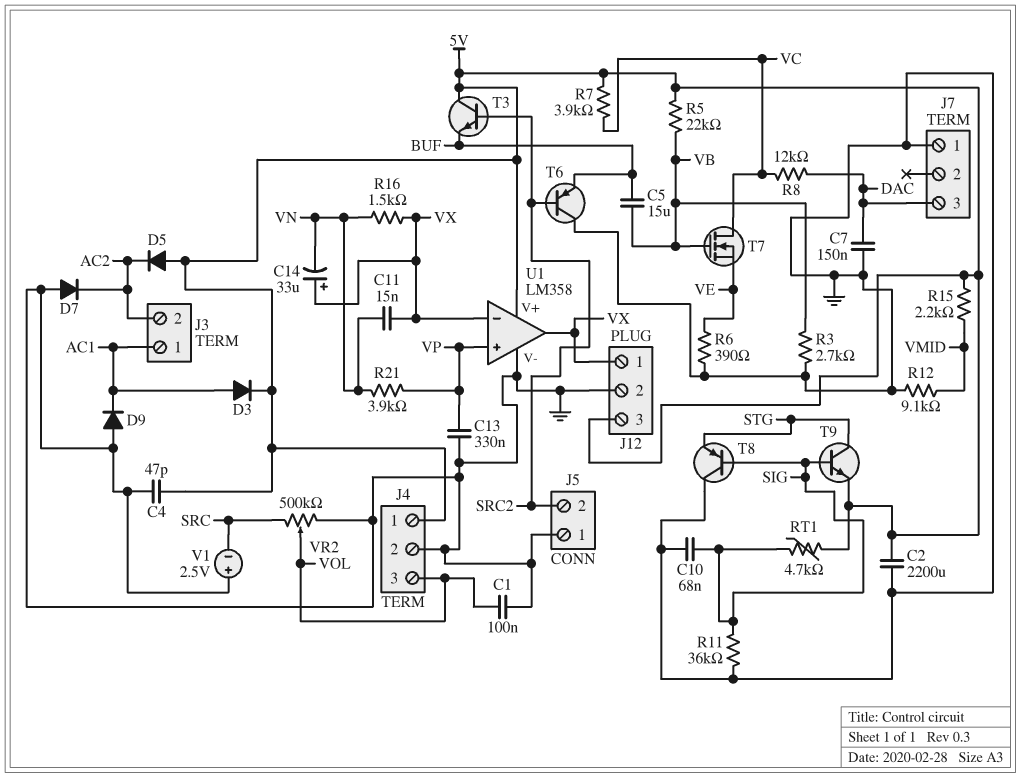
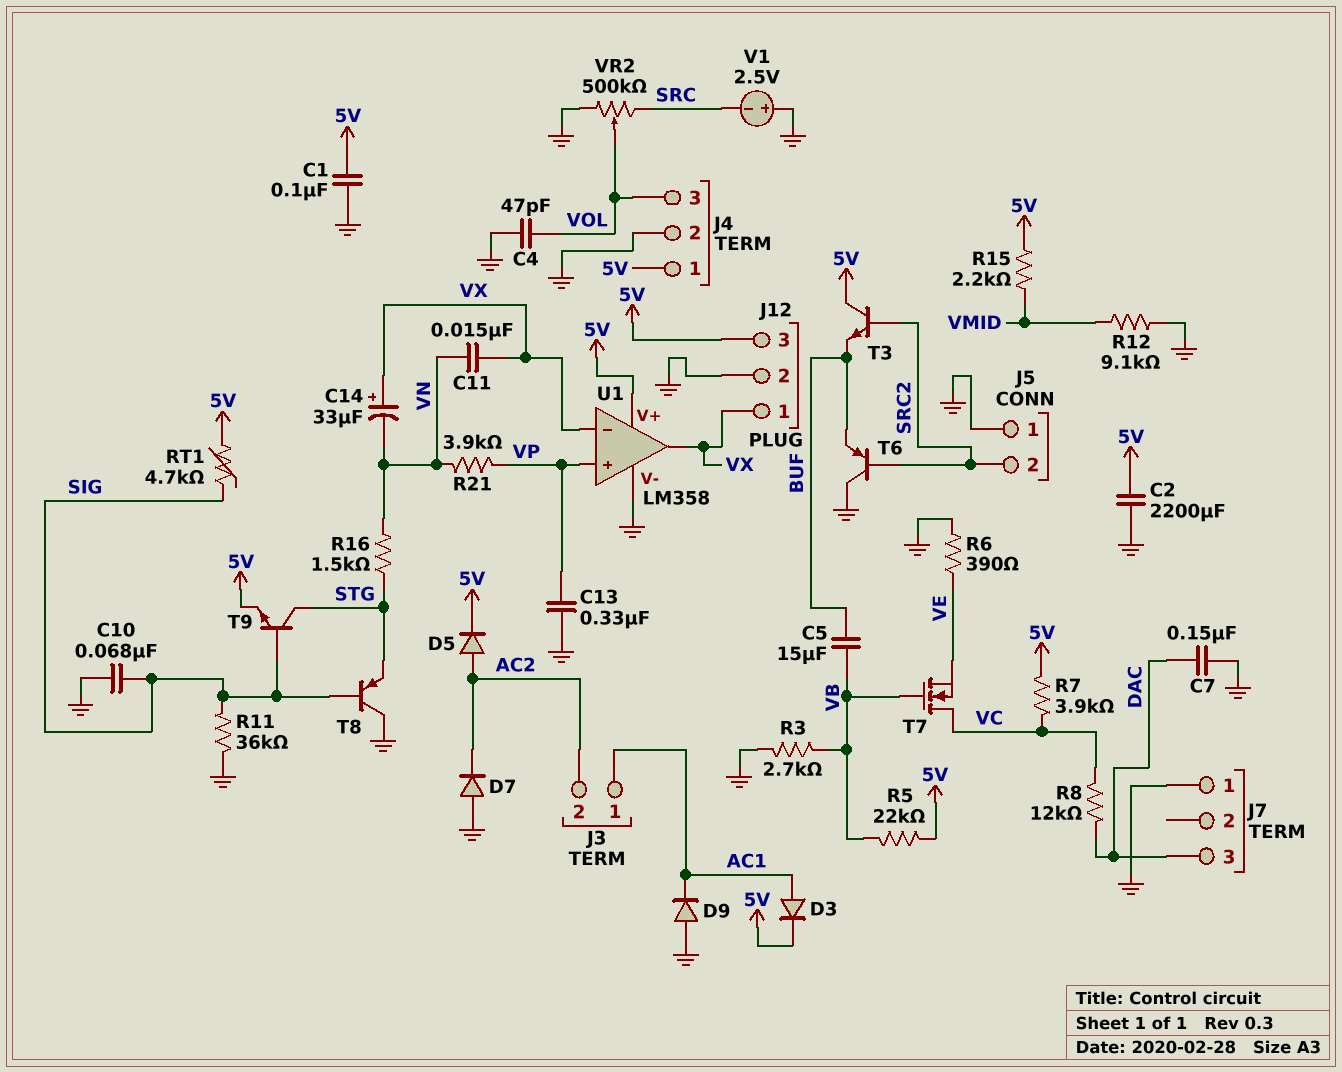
C1: 100nF (GND, VOL) -> 100nF (5V, GND)
C4: 47pF (5V, GND) -> 47pF (GND, VOL)
D5: diode (A 5V, K AC2) -> diode (A AC2, K 5V)
R16: 1.5k (VN, VX) -> 1.5k (STG, VN)

